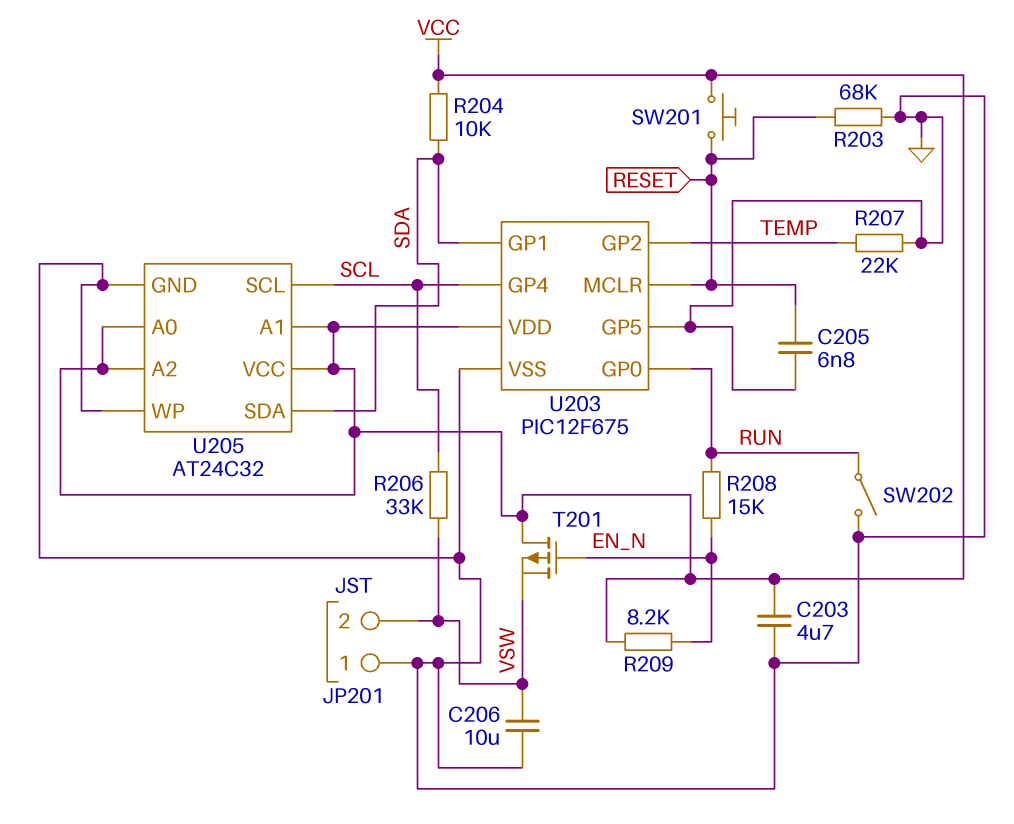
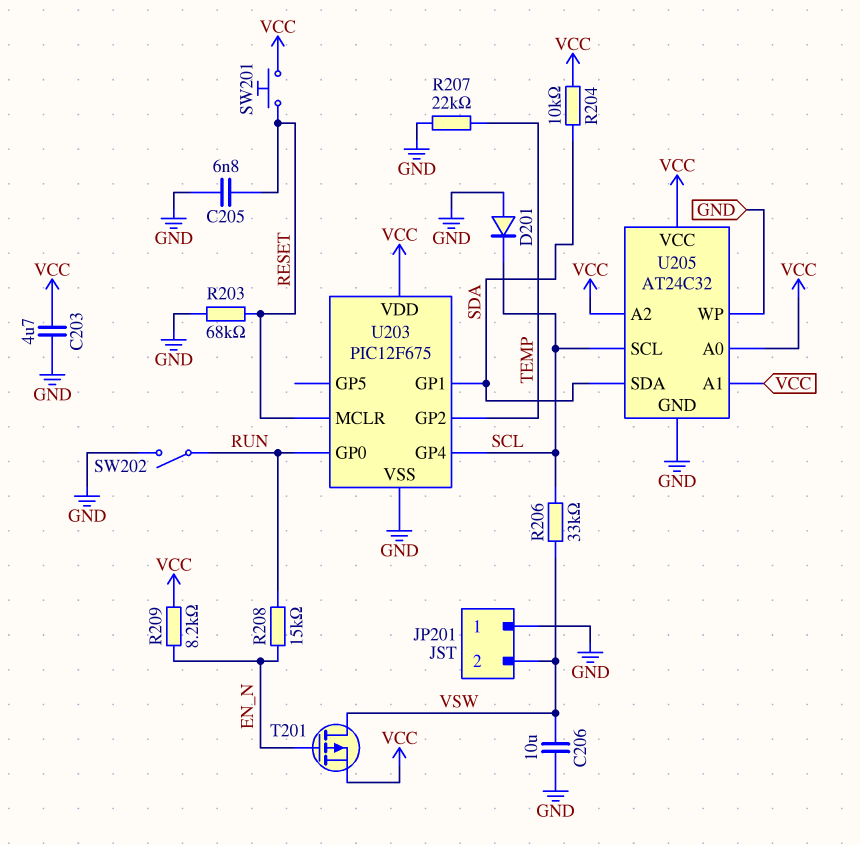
D201: none -> diode (A GND, K SCL)
T201: PMOS (G EN_N, D VCC, S VSW) -> PMOS (G EN_N, D VSW, S VCC)
U203 pin GP5: GND -> none

